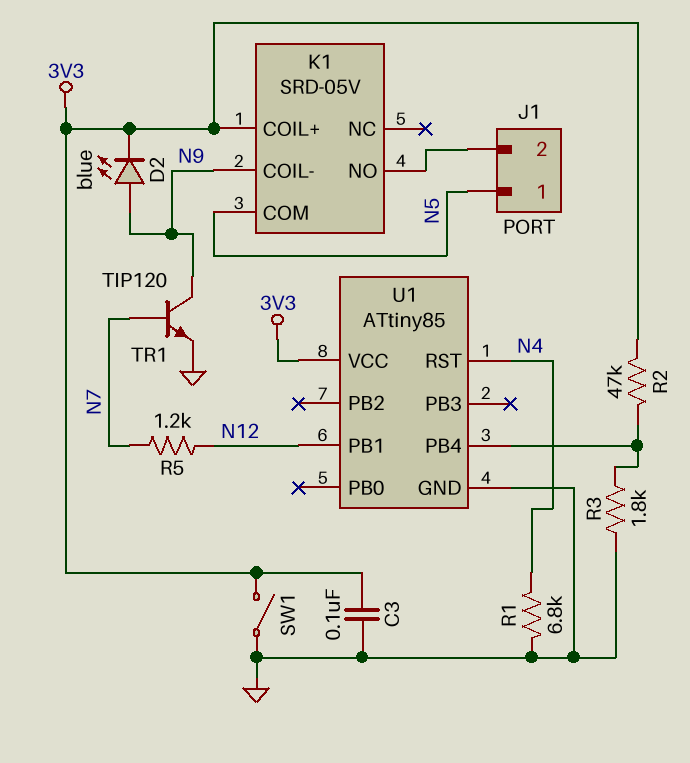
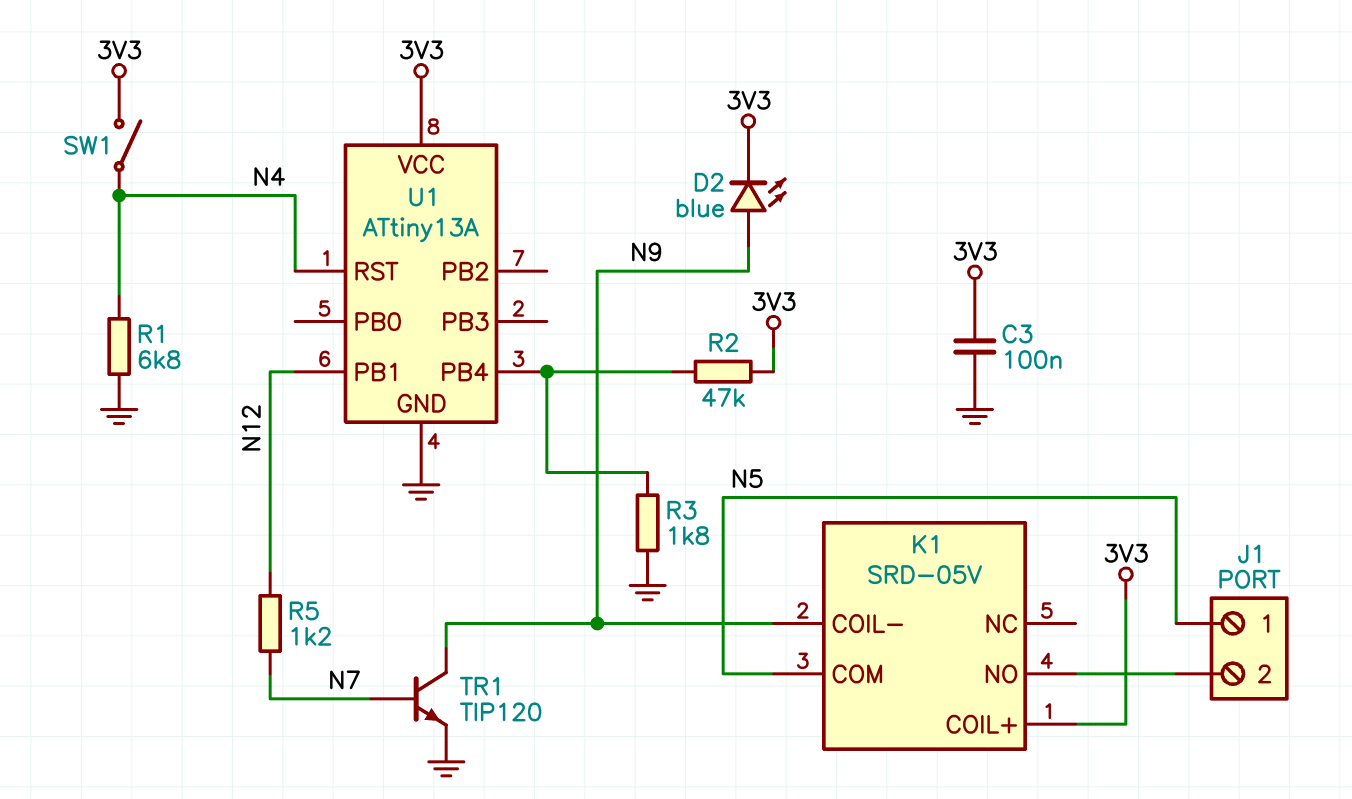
SW1: switch (3V3, GND) -> switch (3V3, N4)
U1: ATtiny85 -> ATtiny13A

